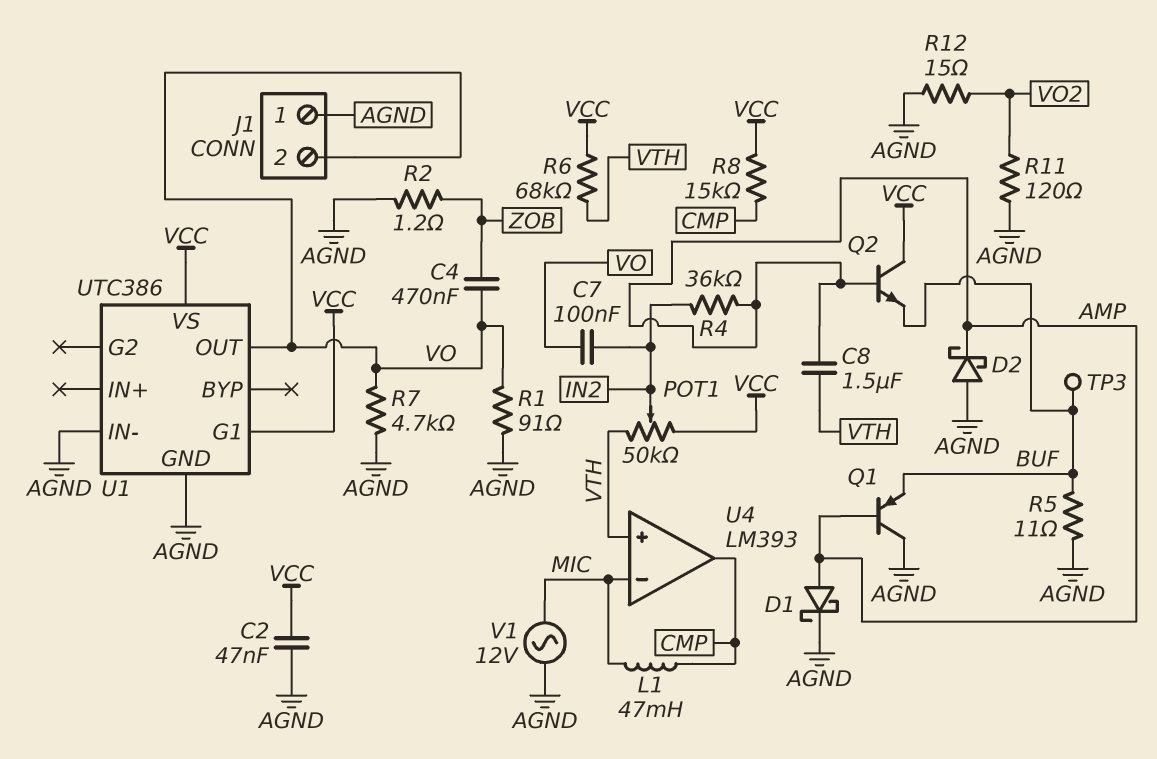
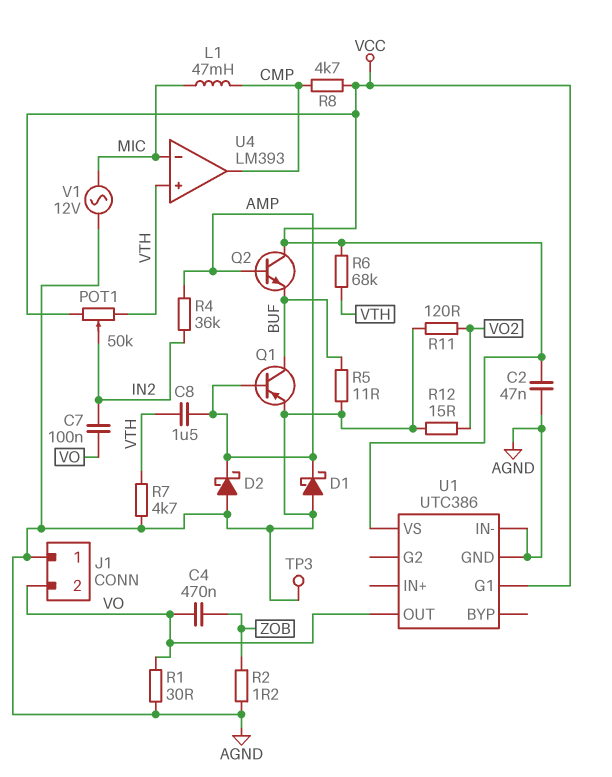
D1: schottky (A AMP, K AGND) -> schottky (A AGND, K AMP)
Q1: PNP (B AMP, C AGND, E BUF) -> PNP (B AMP, C BUF, E AGND)
R1: 91 (AGND, VO) -> 30 (AGND, VO)
R7: 4.7k (AGND, VO) -> 4.7k (AGND, VTH)
R8: 15k (CMP, VCC) -> 4.7k (CMP, VCC)
TP3: test point (BUF) -> test point (AGND)

